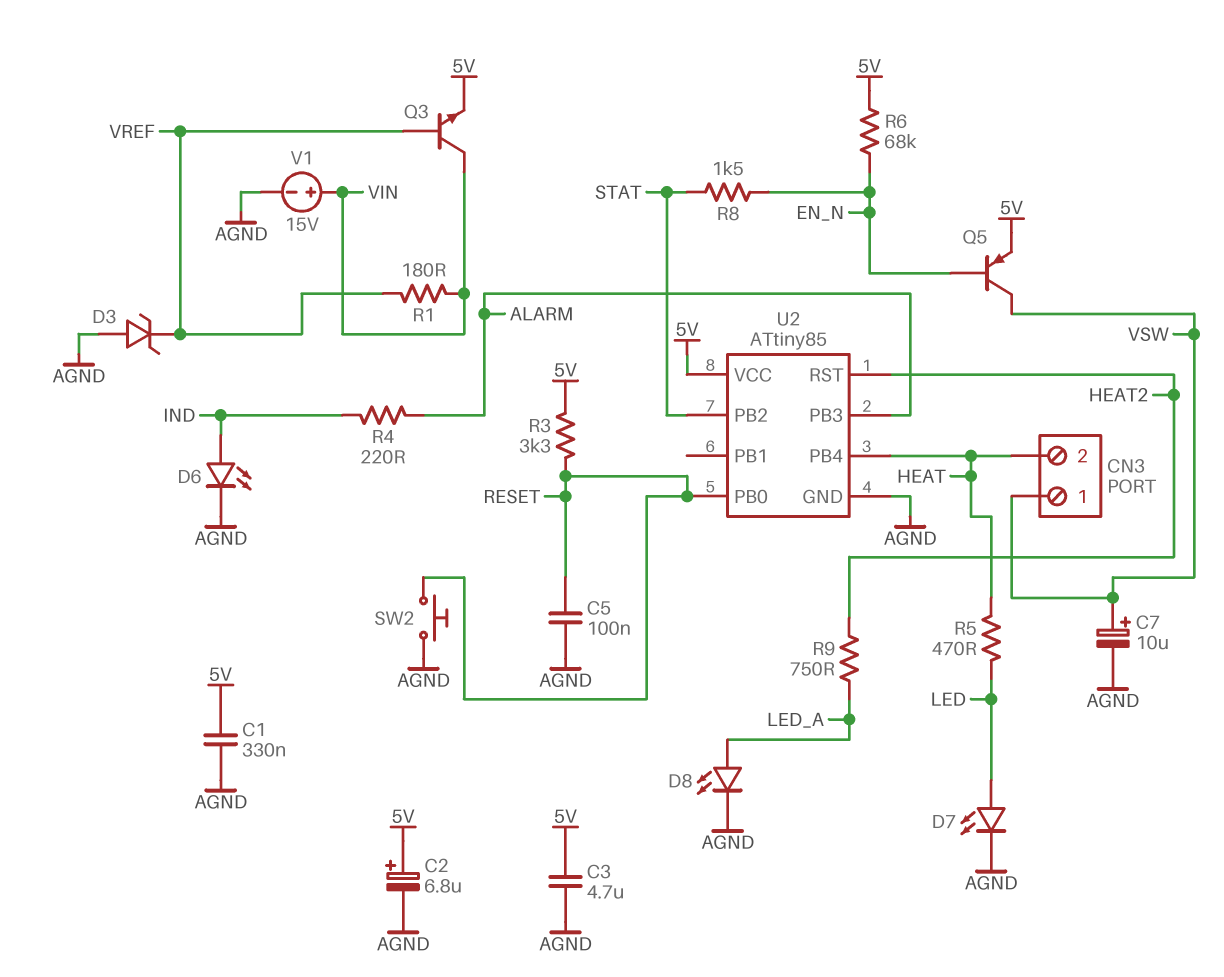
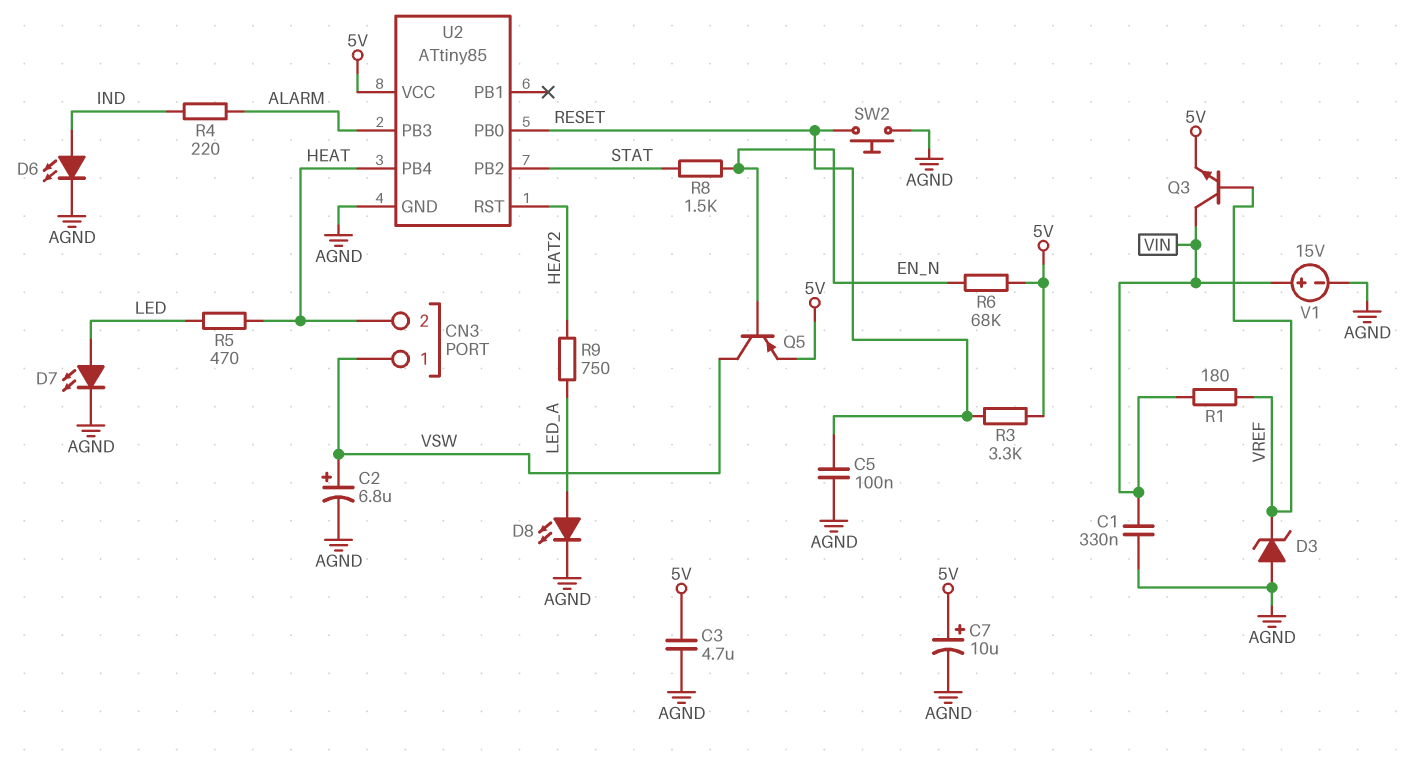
C1: 330nF (5V, AGND) -> 330nF (AGND, VIN)
C2: 6.8uF (plus 5V, minus AGND) -> 6.8uF (plus VSW, minus AGND)
C7: 10uF (plus VSW, minus AGND) -> 10uF (plus 5V, minus AGND)

